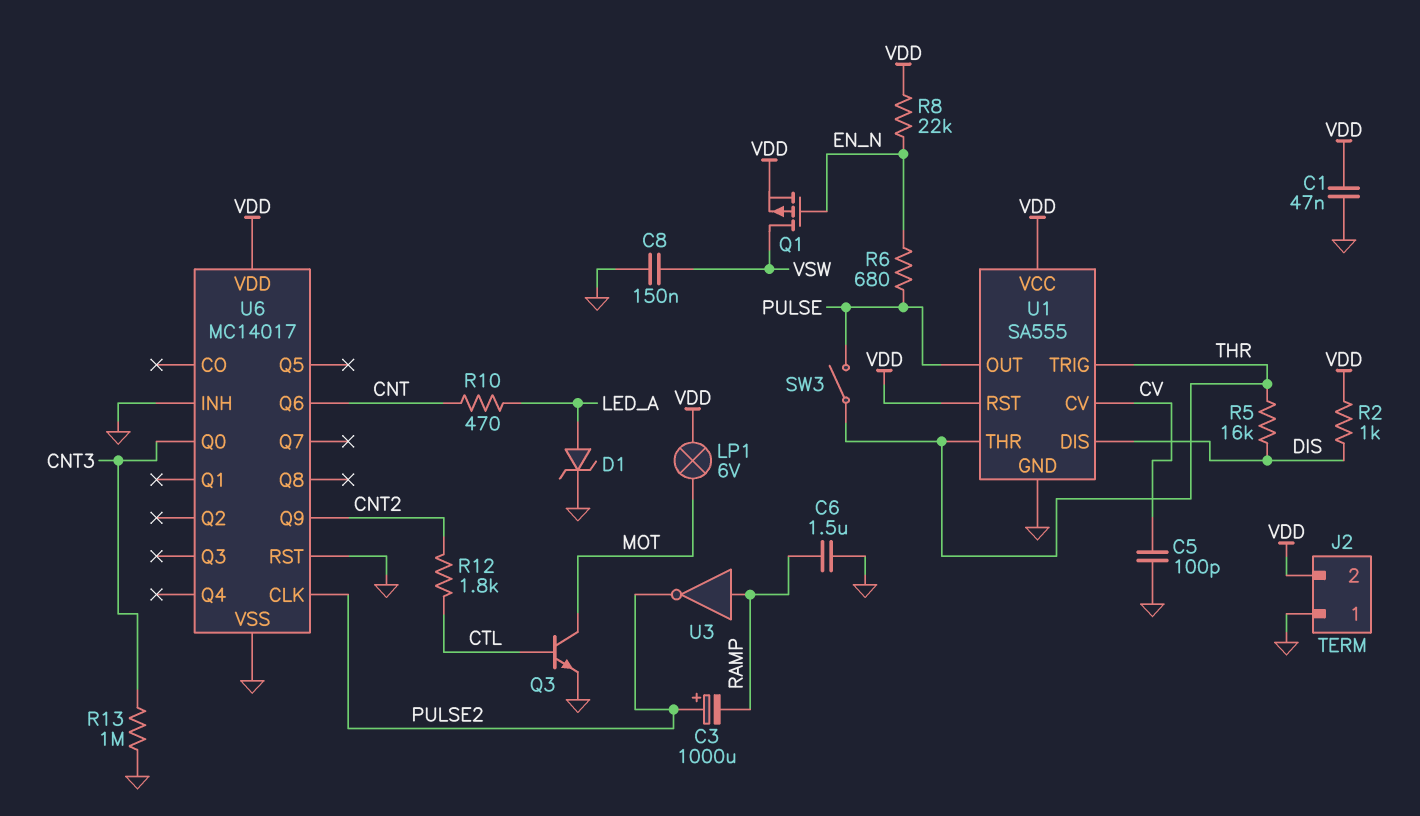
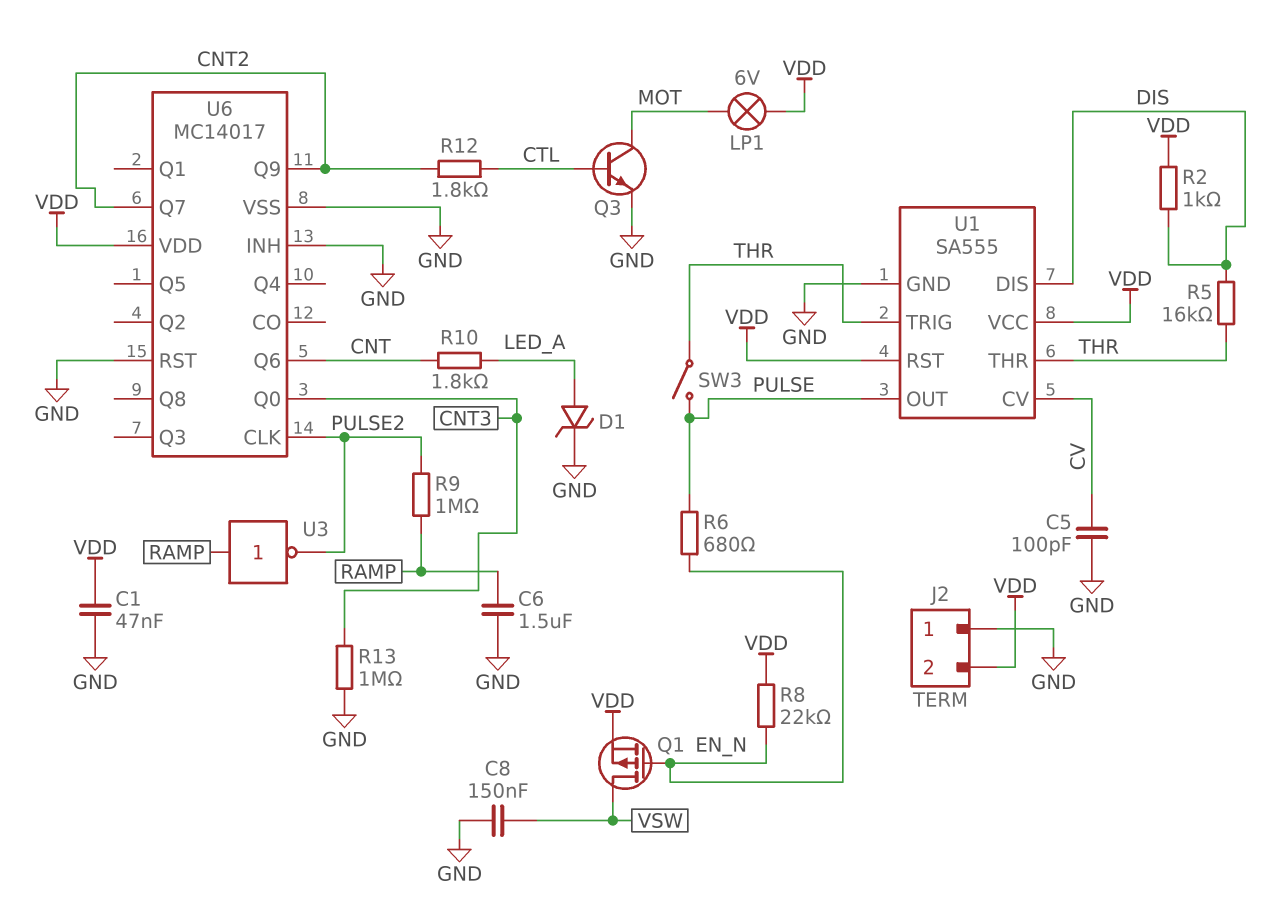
C3: 1000uF (plus PULSE2, minus RAMP) -> none
R9: none -> 1M (PULSE2, RAMP)
R10: 470 (CNT, LED_A) -> 1.8k (CNT, LED_A)
U6 pin Q7: none -> CNT2

